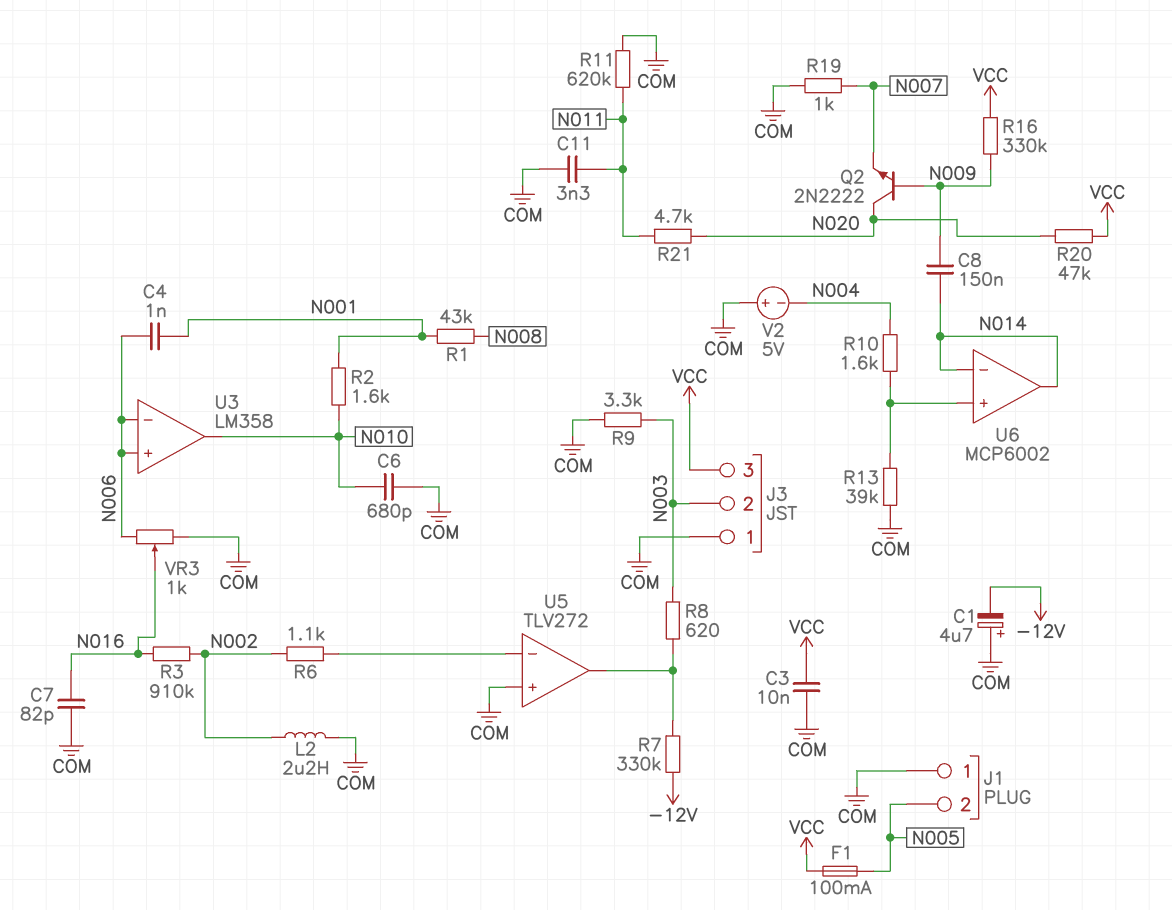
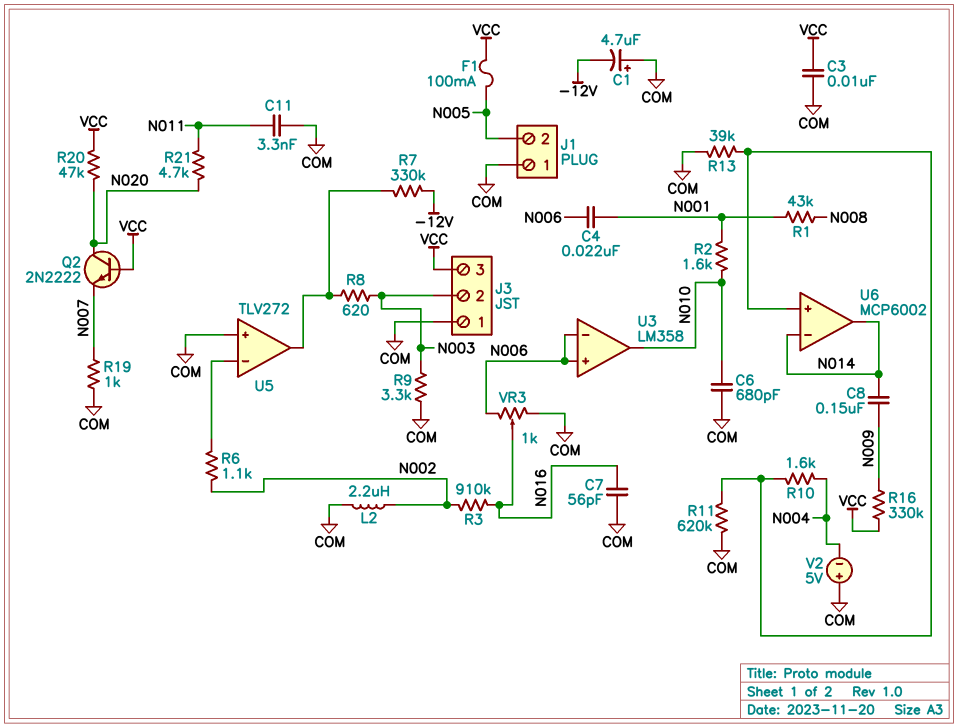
C4: 1nF (N001, N006) -> 22nF (N001, N006)
C7: 82pF (COM, N016) -> 56pF (COM, N016)
Q2: NPN 2N2222 (B N009, C N020, E N007) -> NPN 2N2222 (B VCC, C N020, E N007)
R11: 620k (COM, N011) -> 620k (COM, U6/in+)

